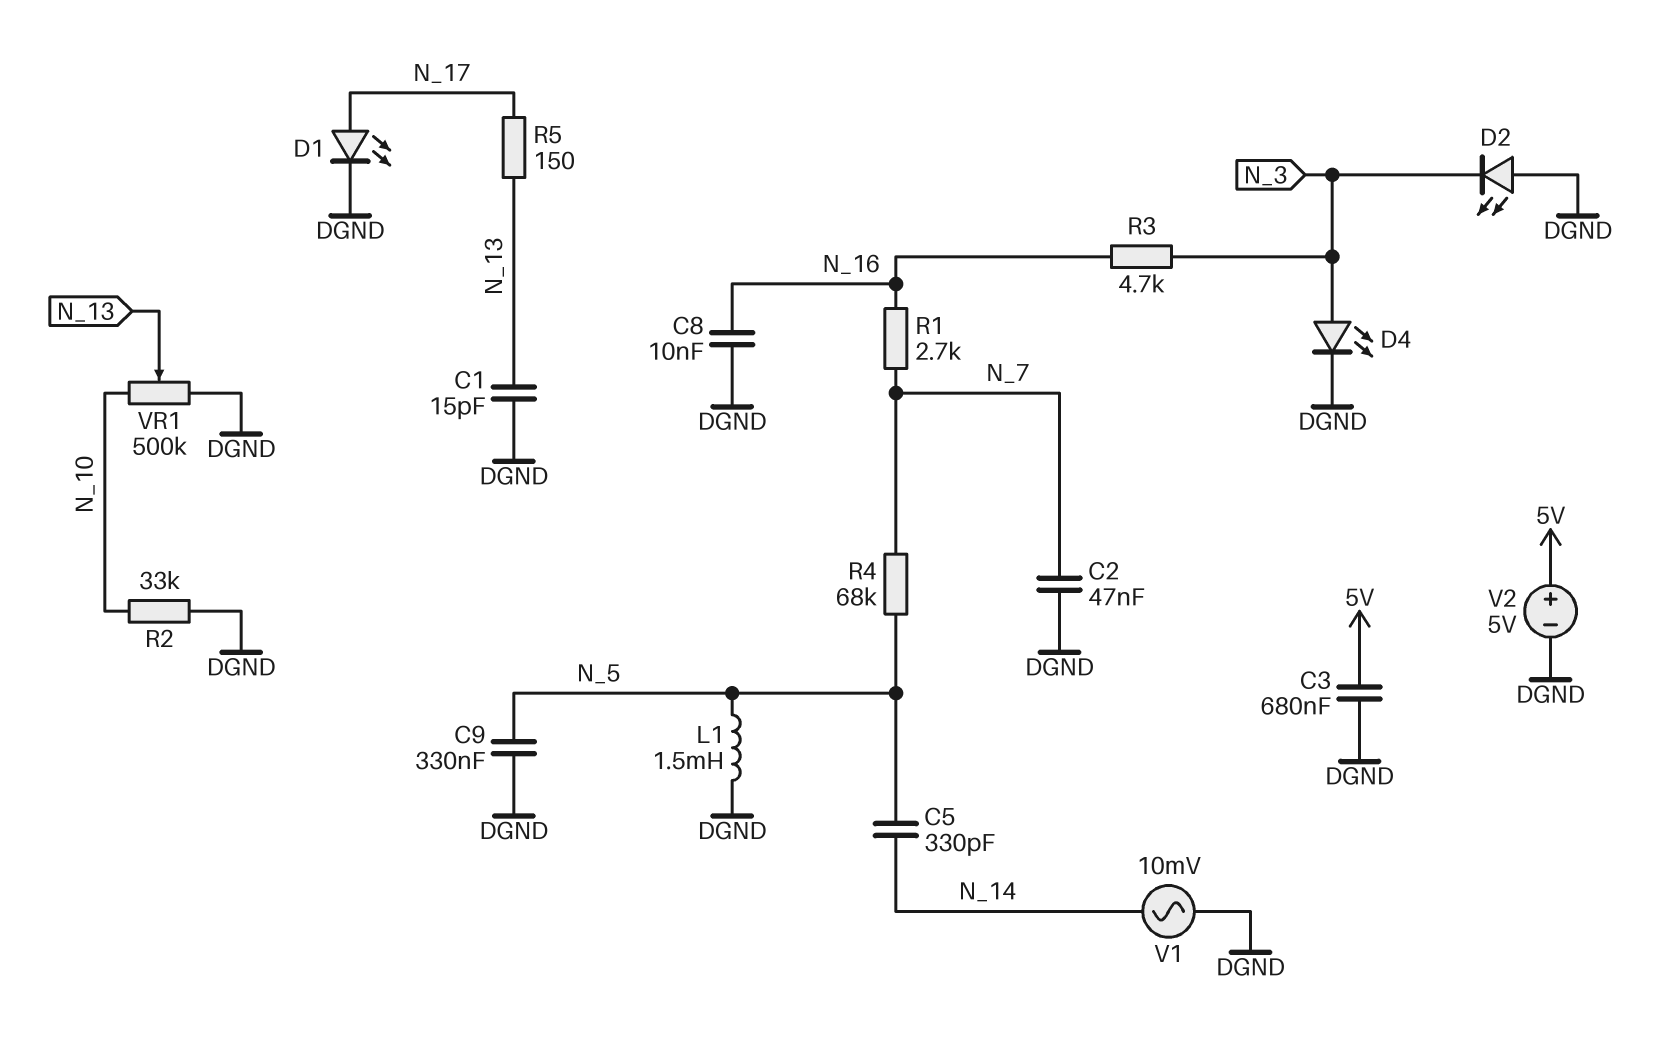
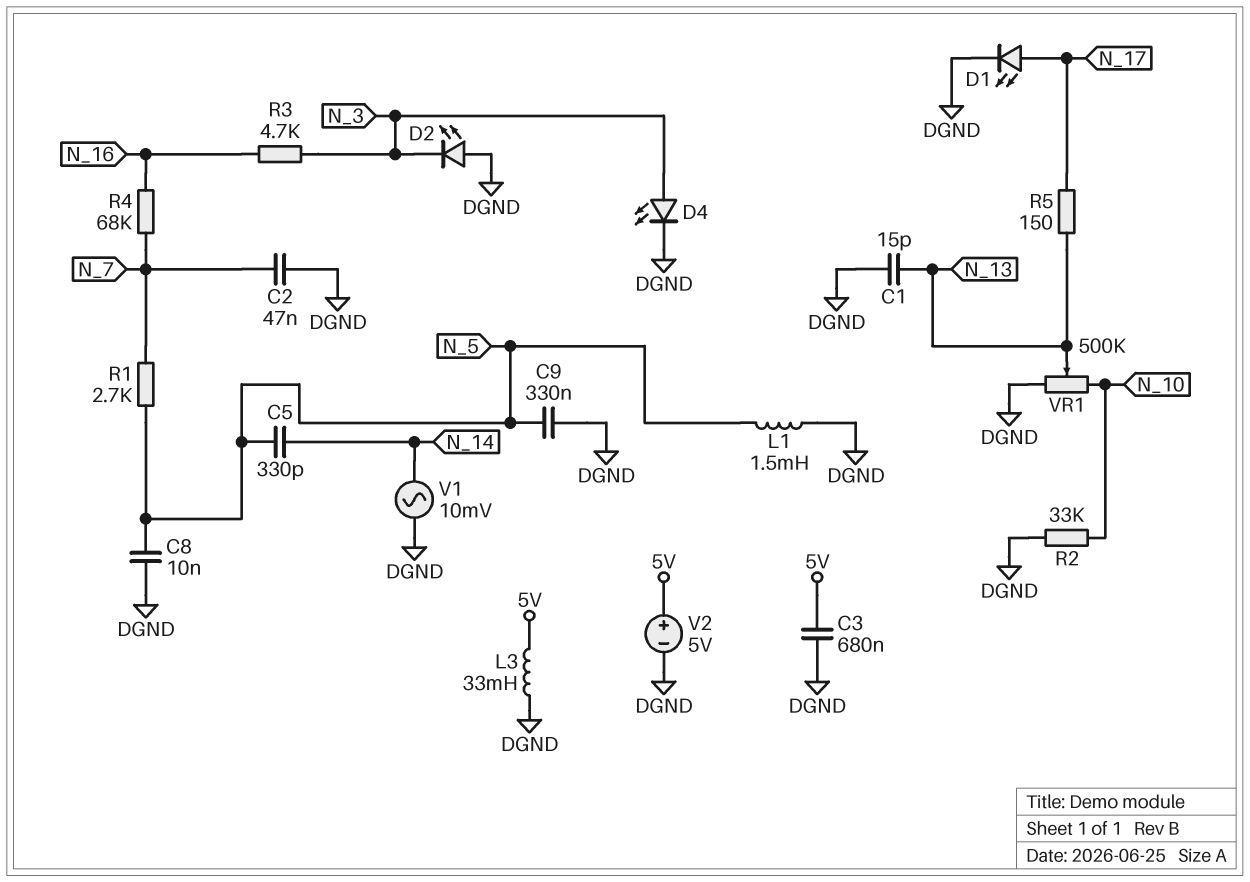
C8: 10nF (DGND, N_16) -> 10nF (DGND, N_5)
L3: none -> 33mH (5V, DGND)
R1: 2.7k (N_7, N_16) -> 2.7k (N_5, N_7)
R4: 68k (N_5, N_7) -> 68k (N_7, N_16)

